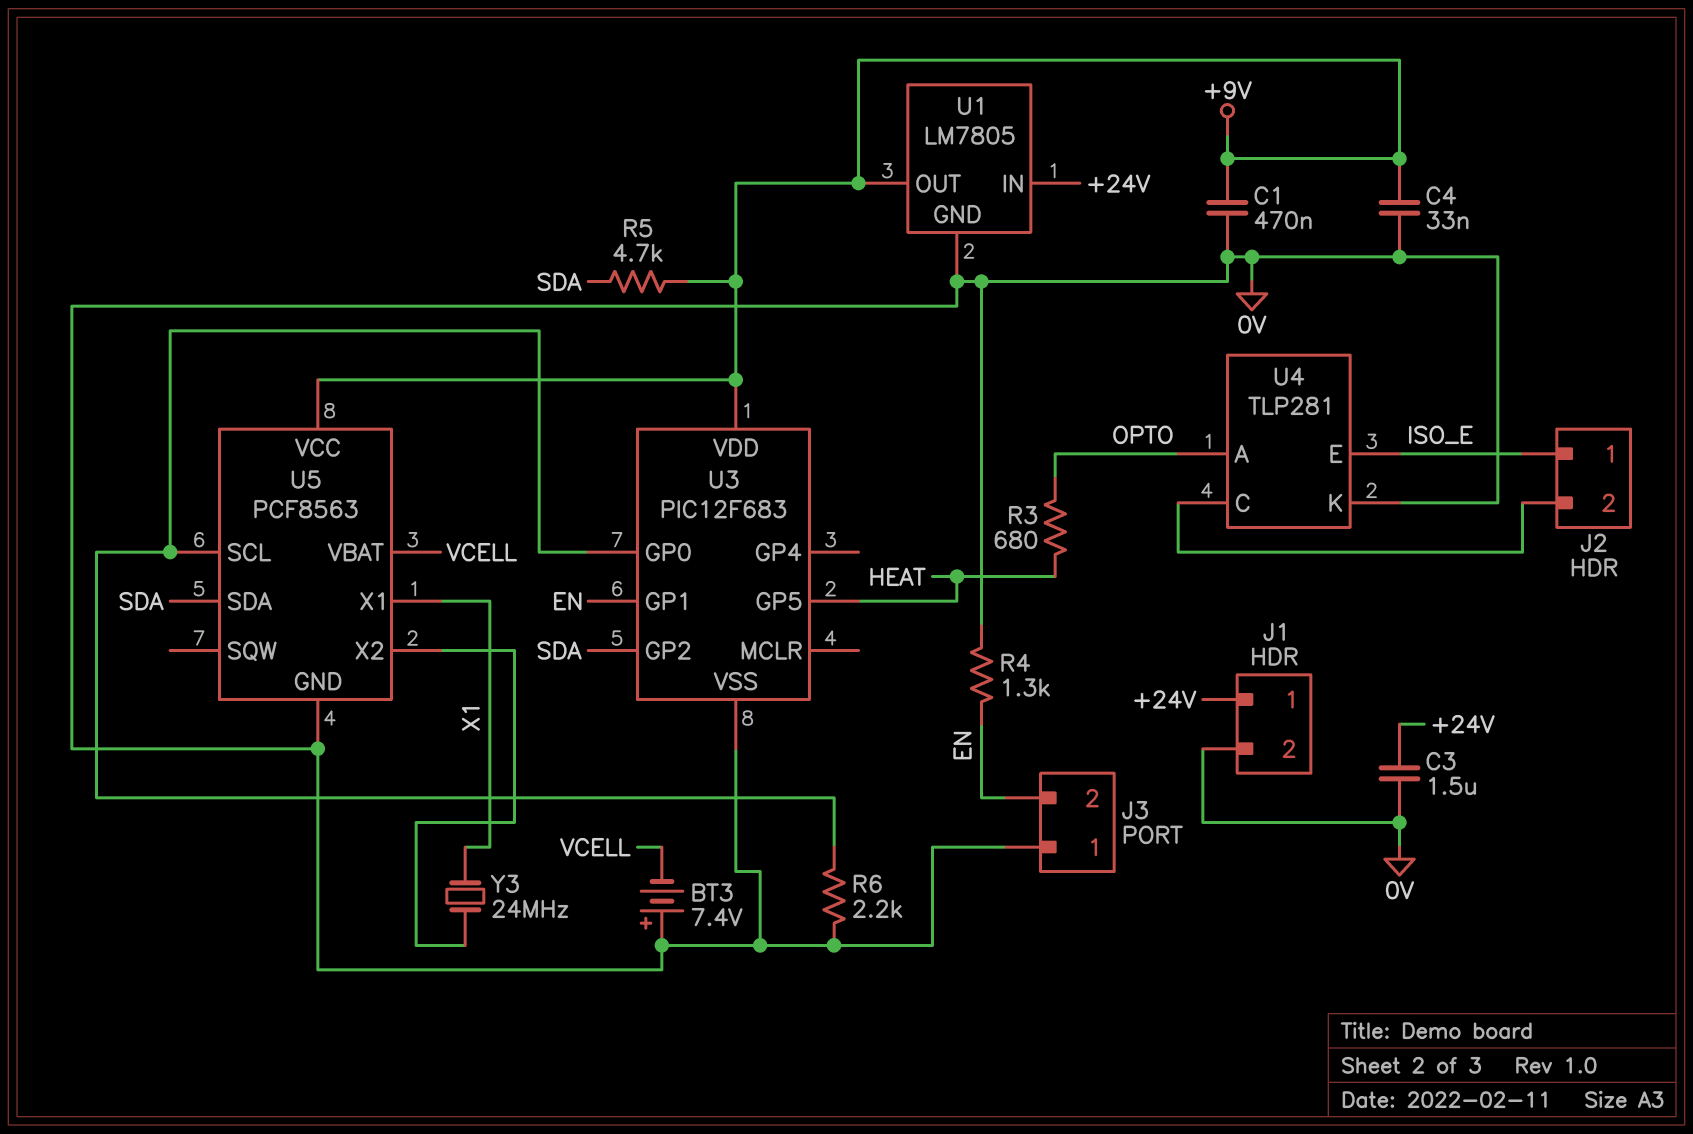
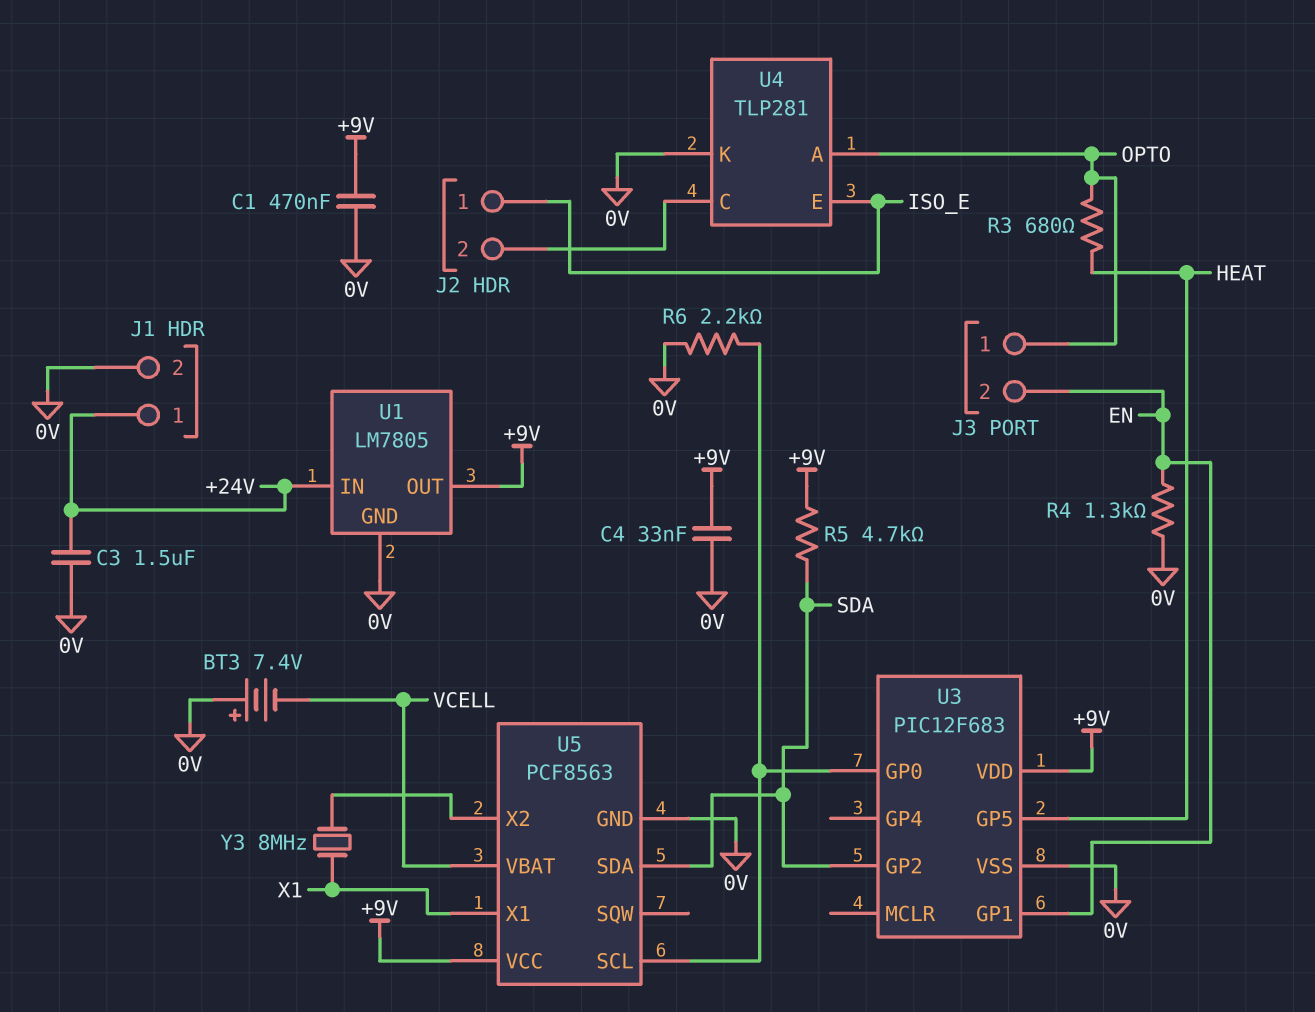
J3 pin 1: 0V -> OPTO
Y3: 24MHz (U5/X2, X1) -> 8MHz (U5/X2, X1)

